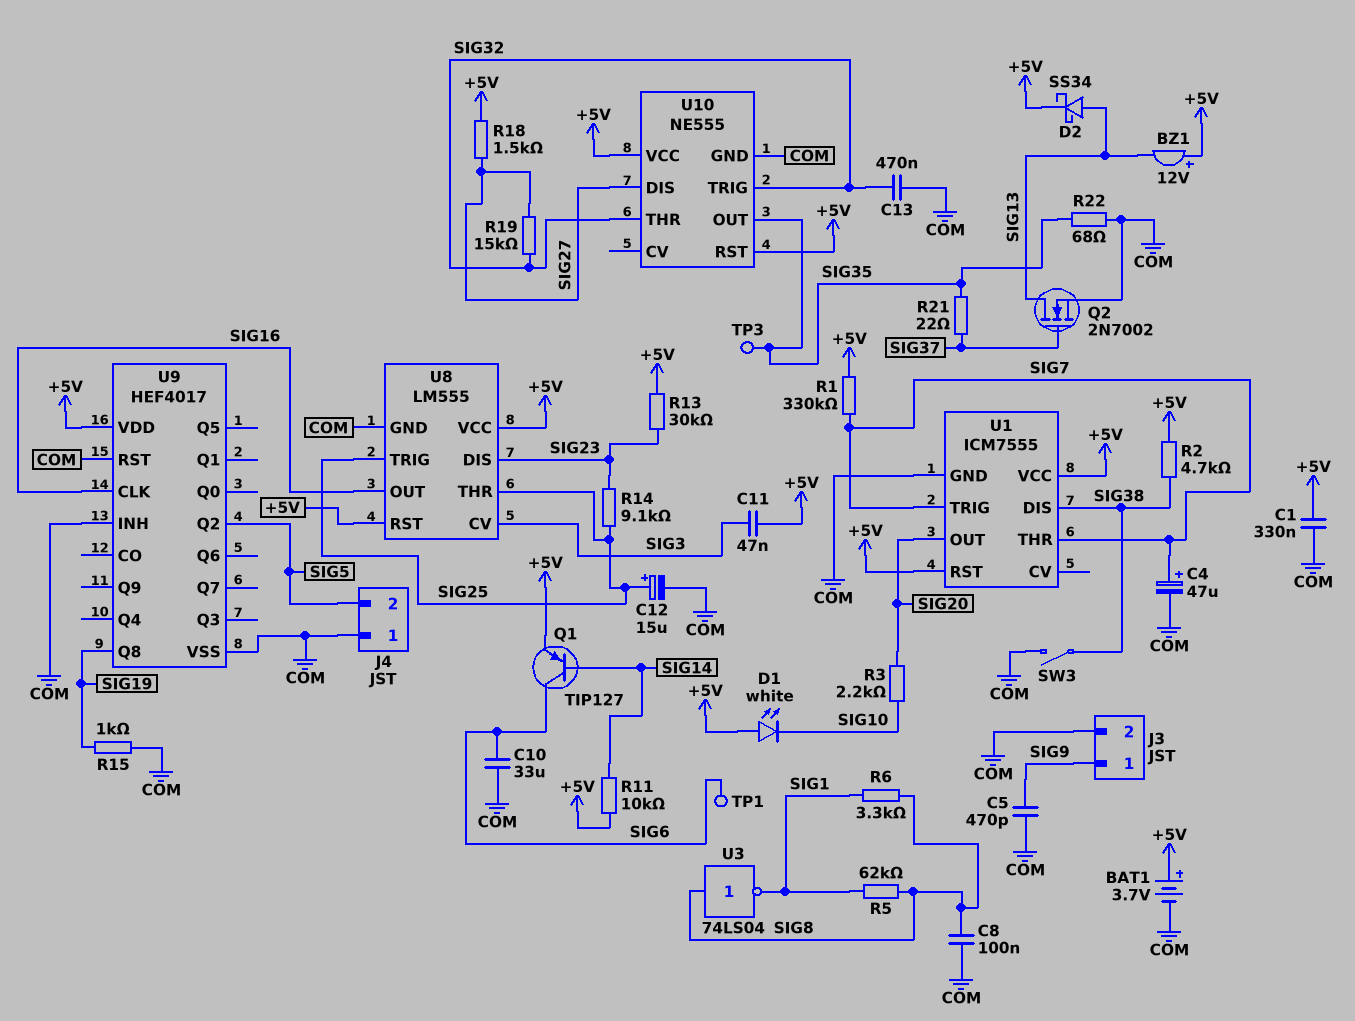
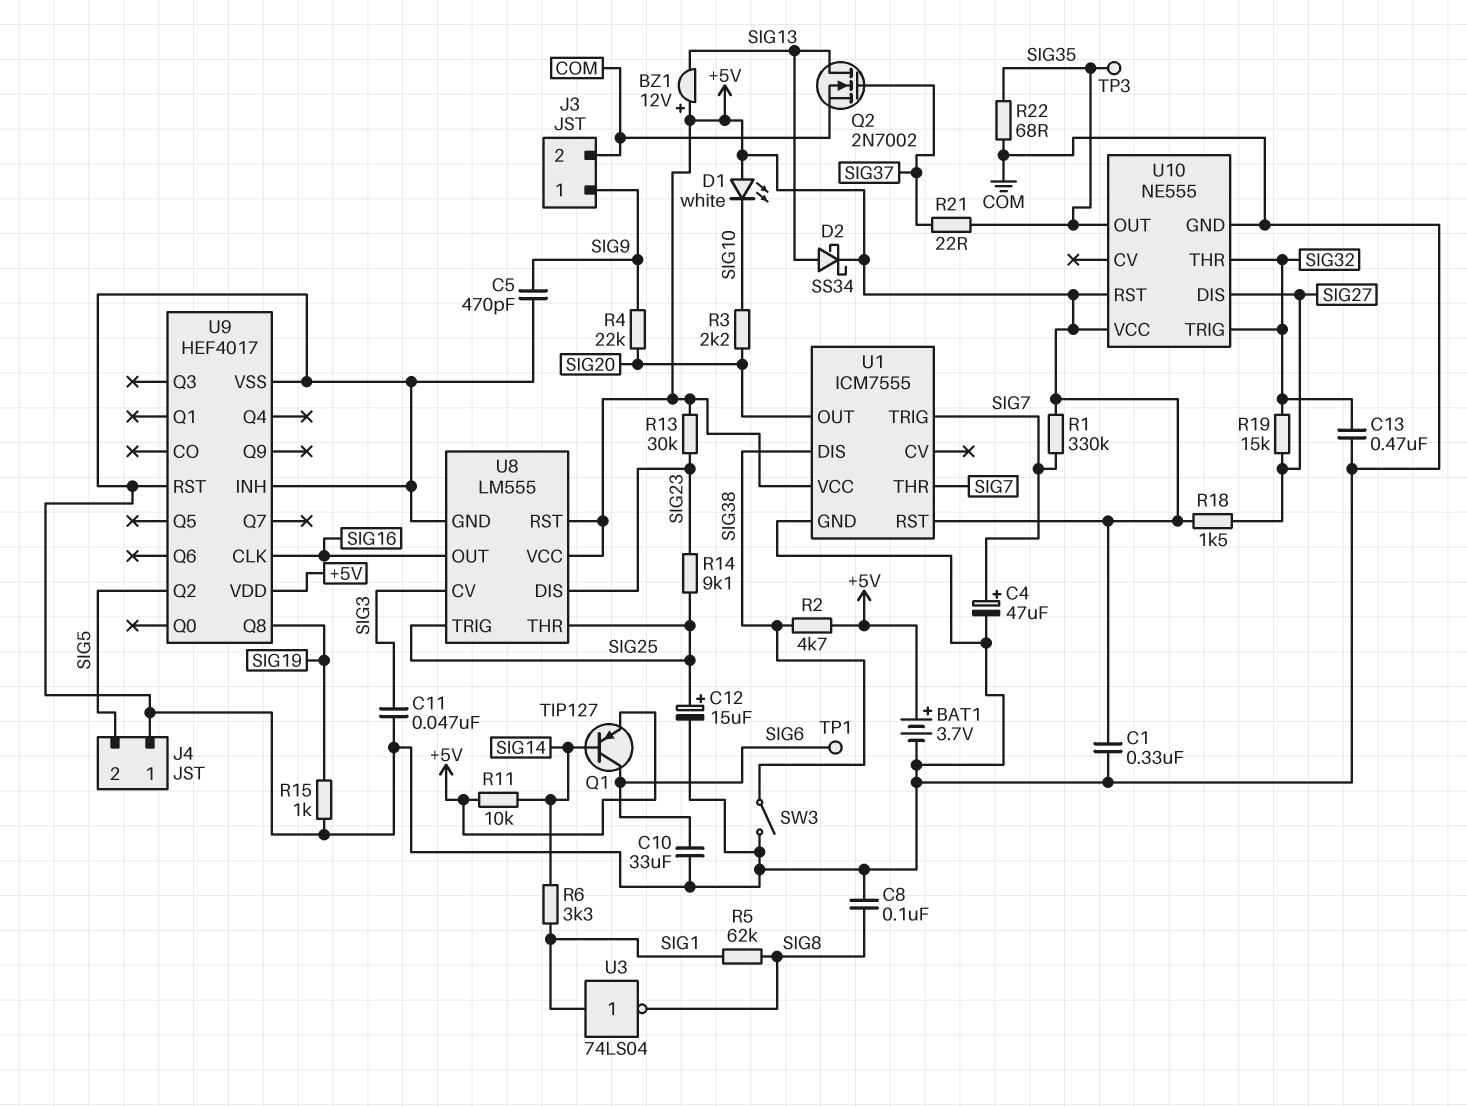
C11: 47nF (+5V, SIG3) -> 47nF (COM, SIG3)
R4: none -> 22k (SIG9, SIG20)
R6: 3.3k (SIG1, SIG8) -> 3.3k (SIG1, SIG14)
U3: NOT 74LS04 (in SIG8, out SIG1) -> NOT 74LS04 (in SIG1, out SIG8)

